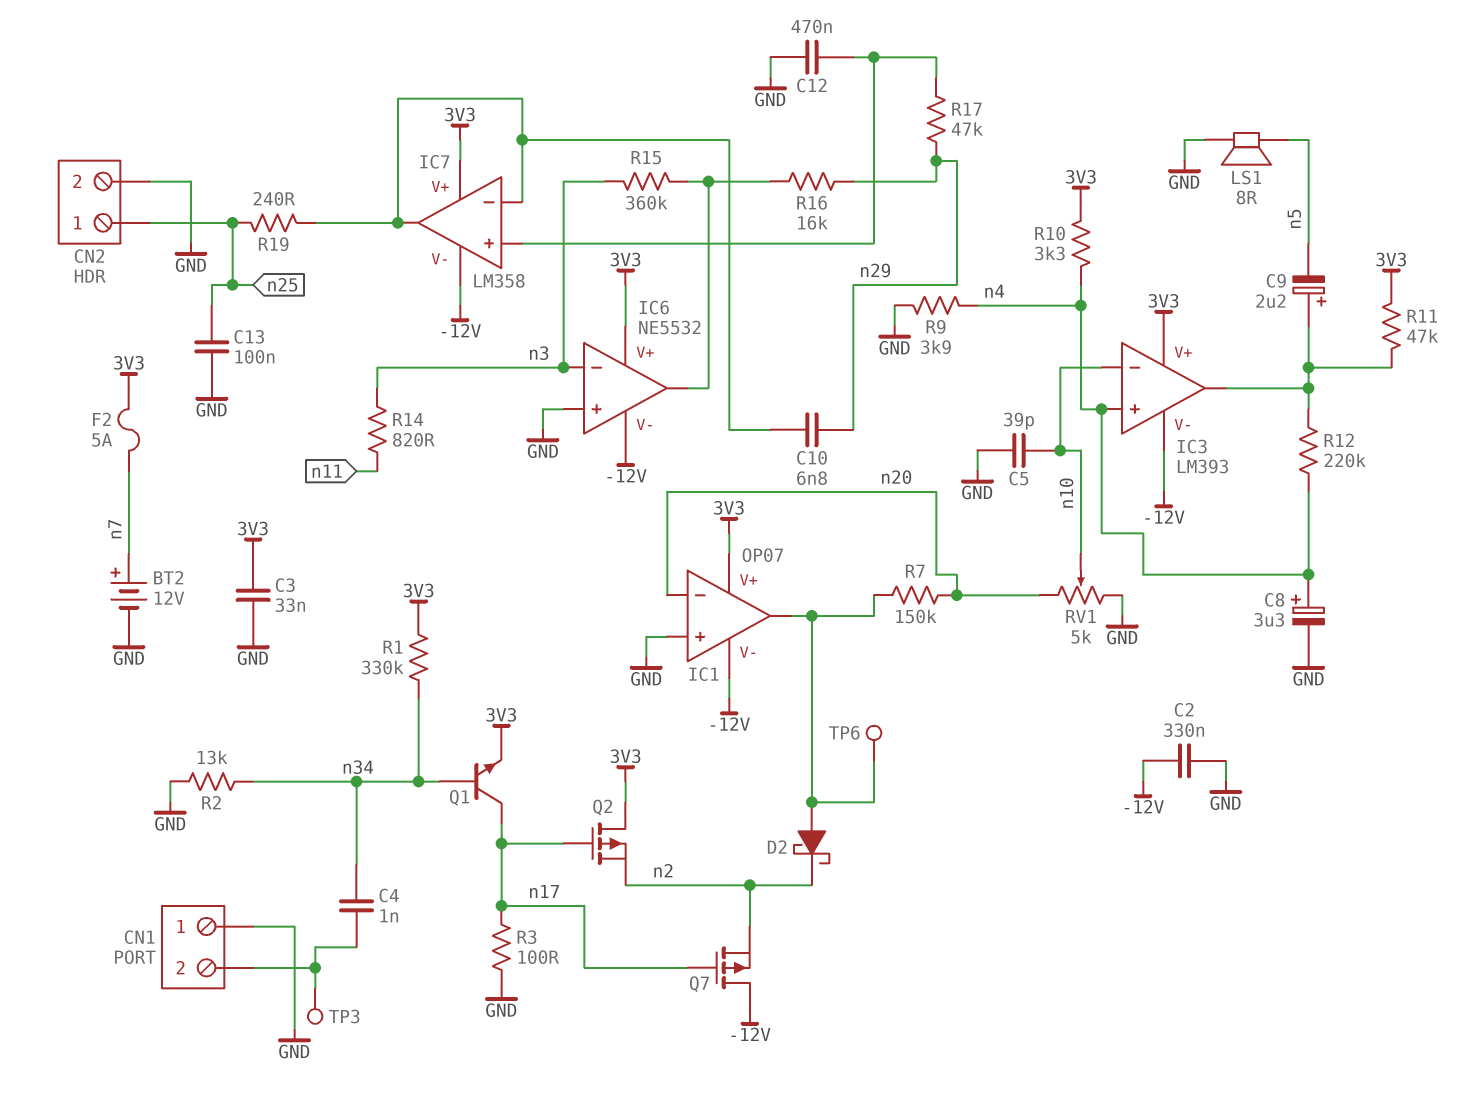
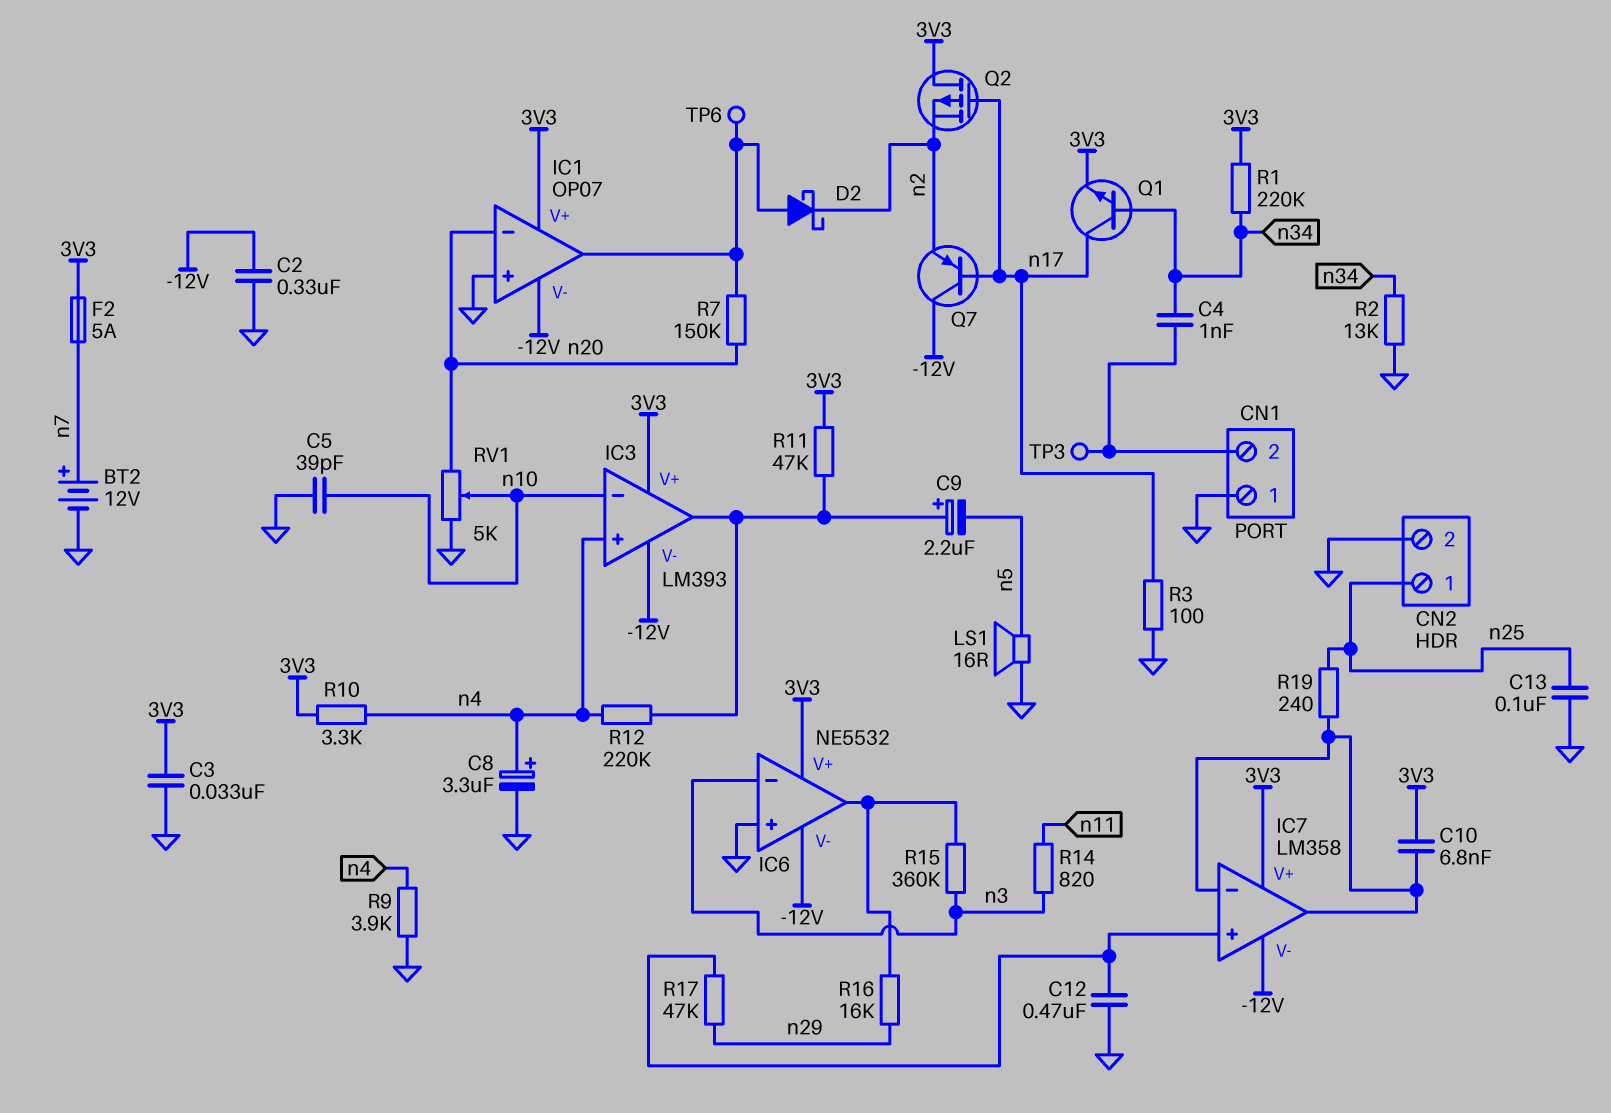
C10: 6.8nF (IC7/in-, n29) -> 6.8nF (3V3, IC7/in-)
LS1: speaker 8R (GND, n5) -> speaker 16R (GND, n5)
Q7: PMOS (G n17, D -12V, S n2) -> PNP (B n17, C -12V, E n2)
R1: 330k (3V3, n34) -> 220k (3V3, n34)

